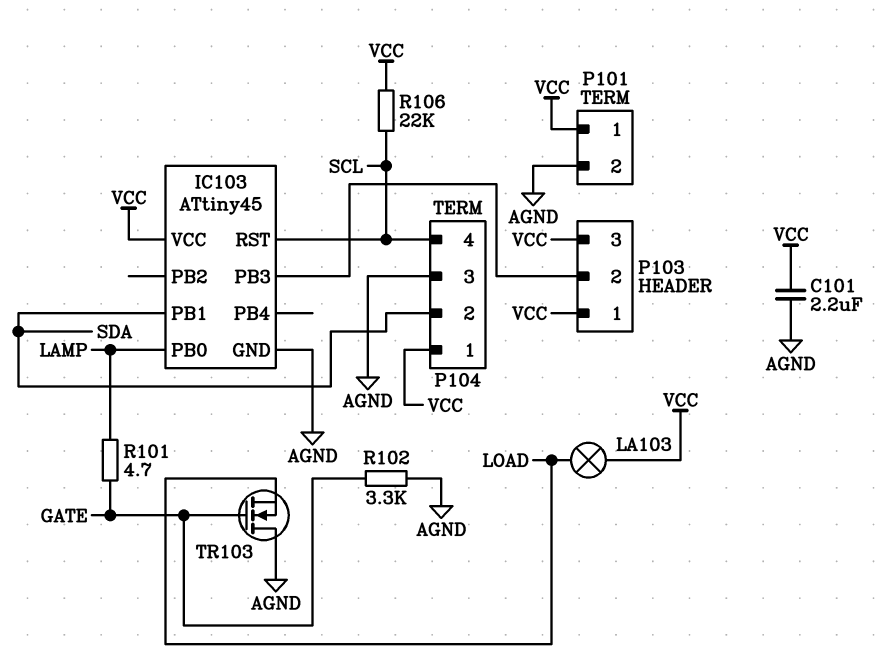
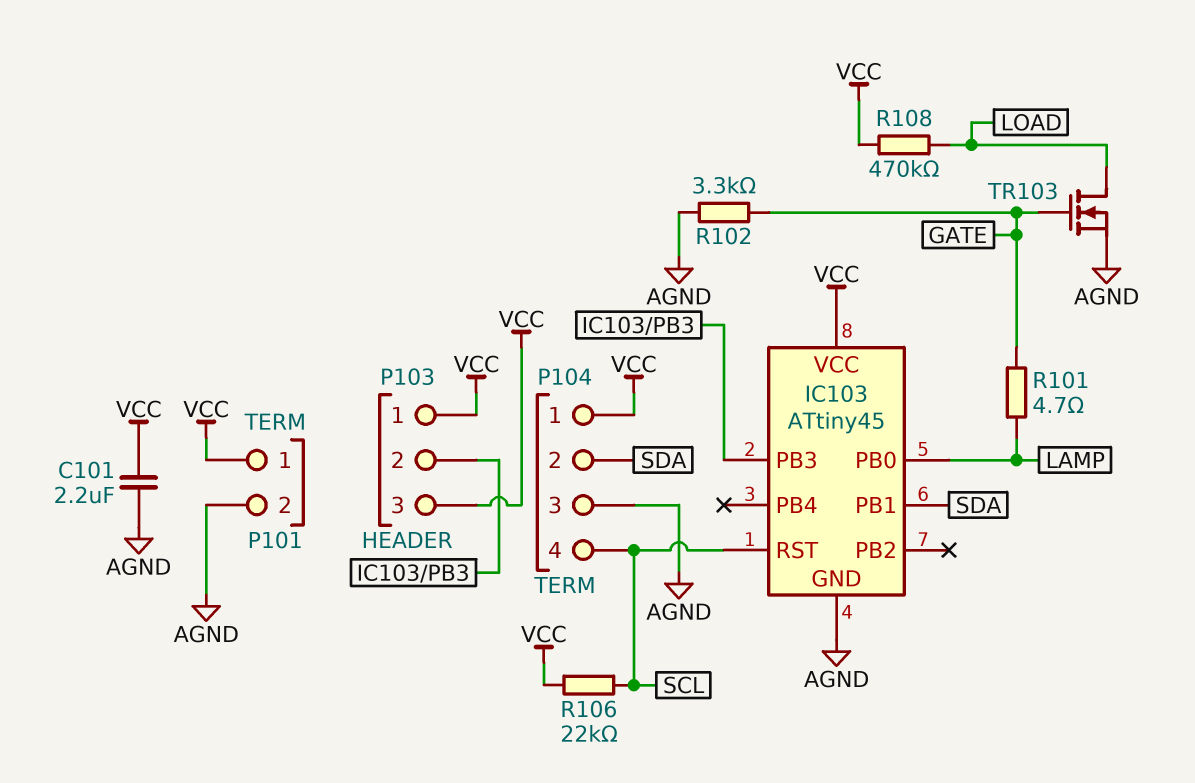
LA103: lamp (LOAD, VCC) -> none
R108: none -> 470k (LOAD, VCC)
TR103: NMOS (G GATE, D AGND, S LOAD) -> NMOS (G GATE, D LOAD, S AGND)

